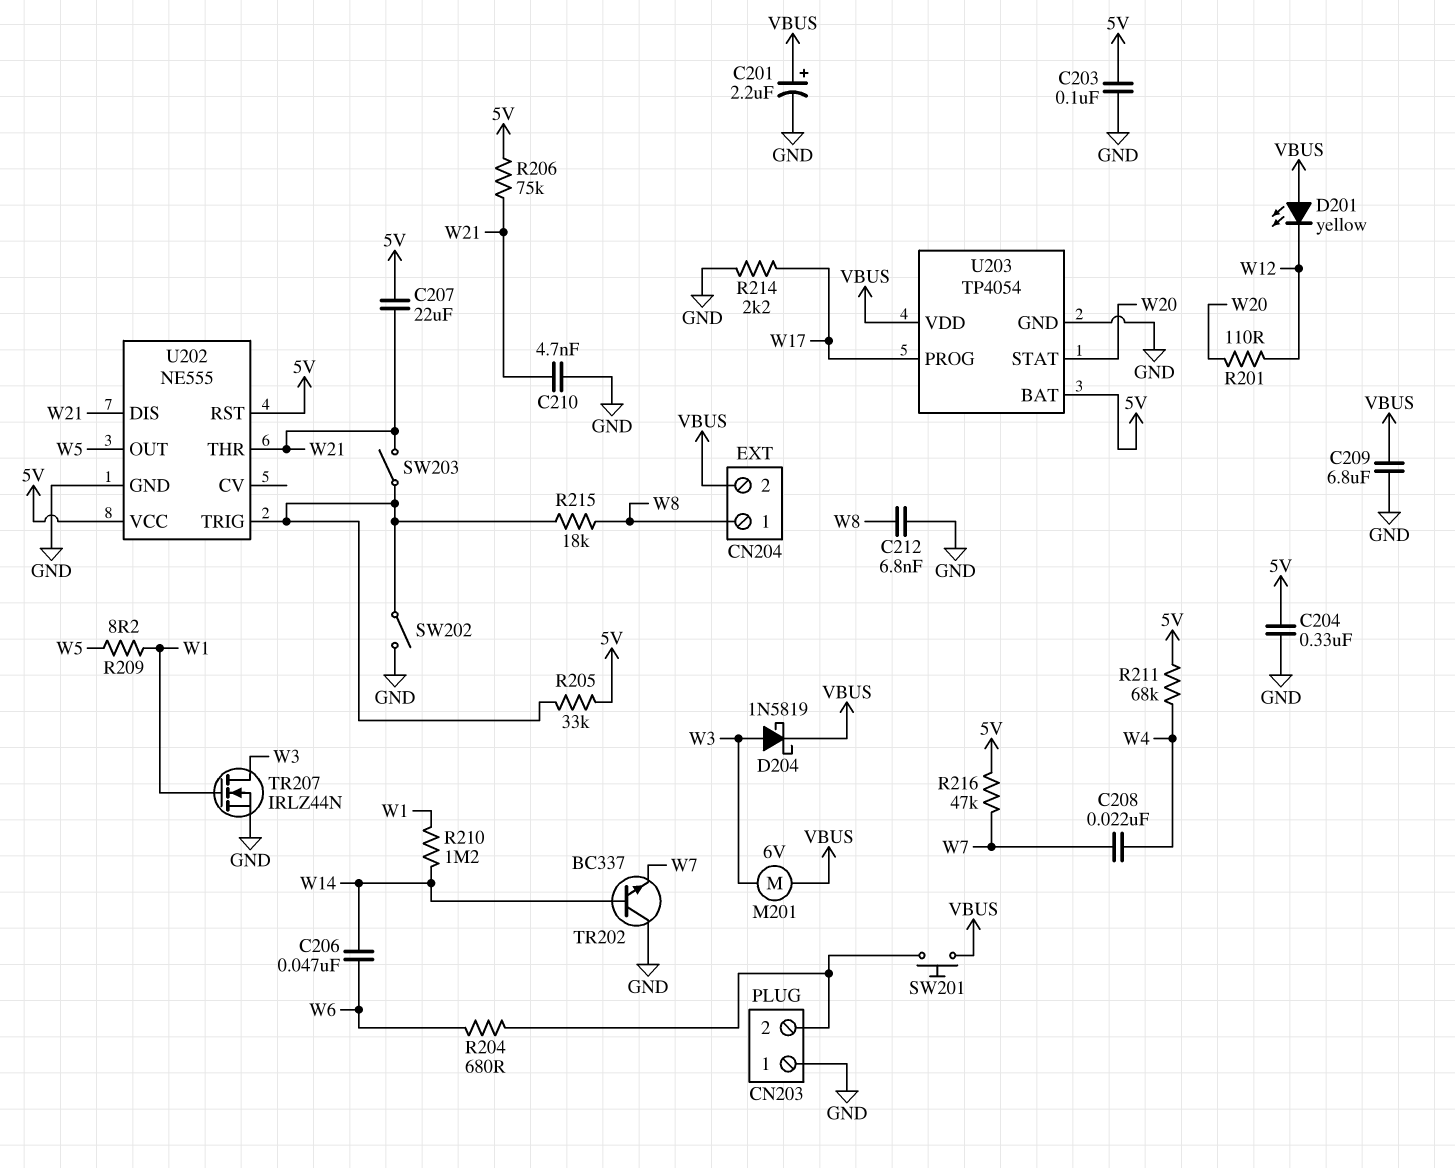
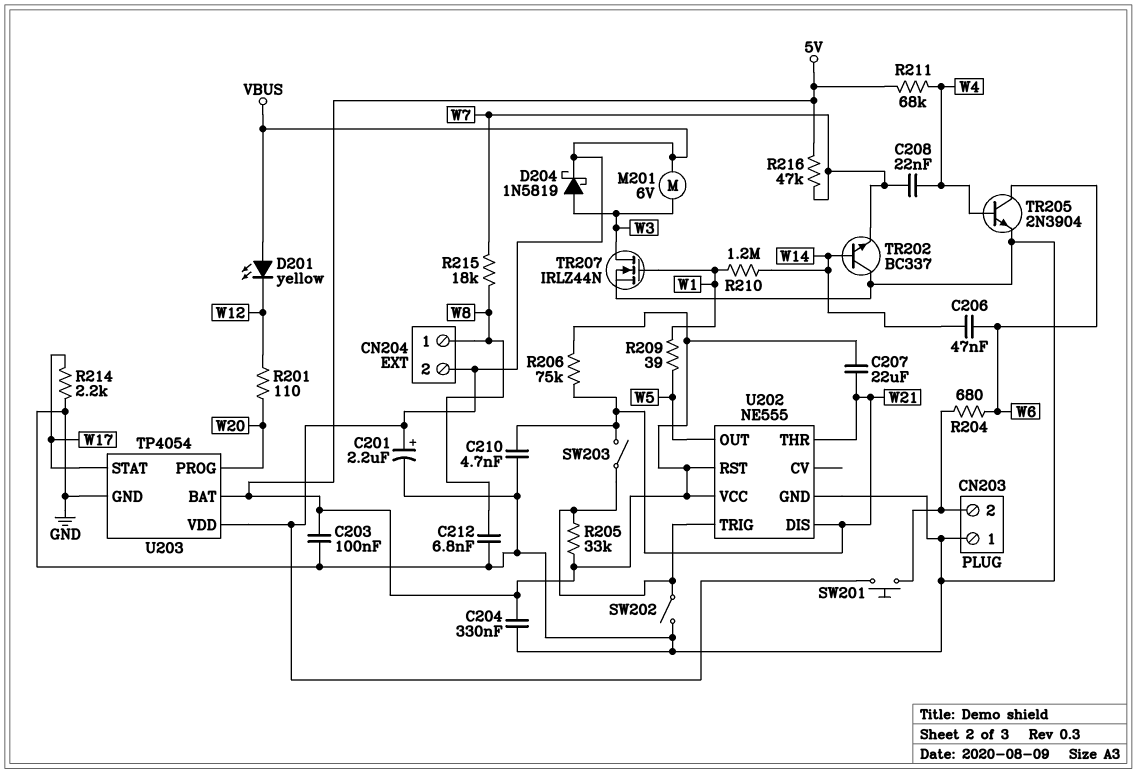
C209: 6.8uF (GND, VBUS) -> none
R209: 8.2 (W1, W5) -> 39 (W1, W5)
R215: 18k (U202/TRIG, W8) -> 18k (W7, W8)
TR205: none -> NPN 2N3904 (B W4, C W6, E GND)
U203 pin PROG: W17 -> W20
U203 pin STAT: W20 -> W17

